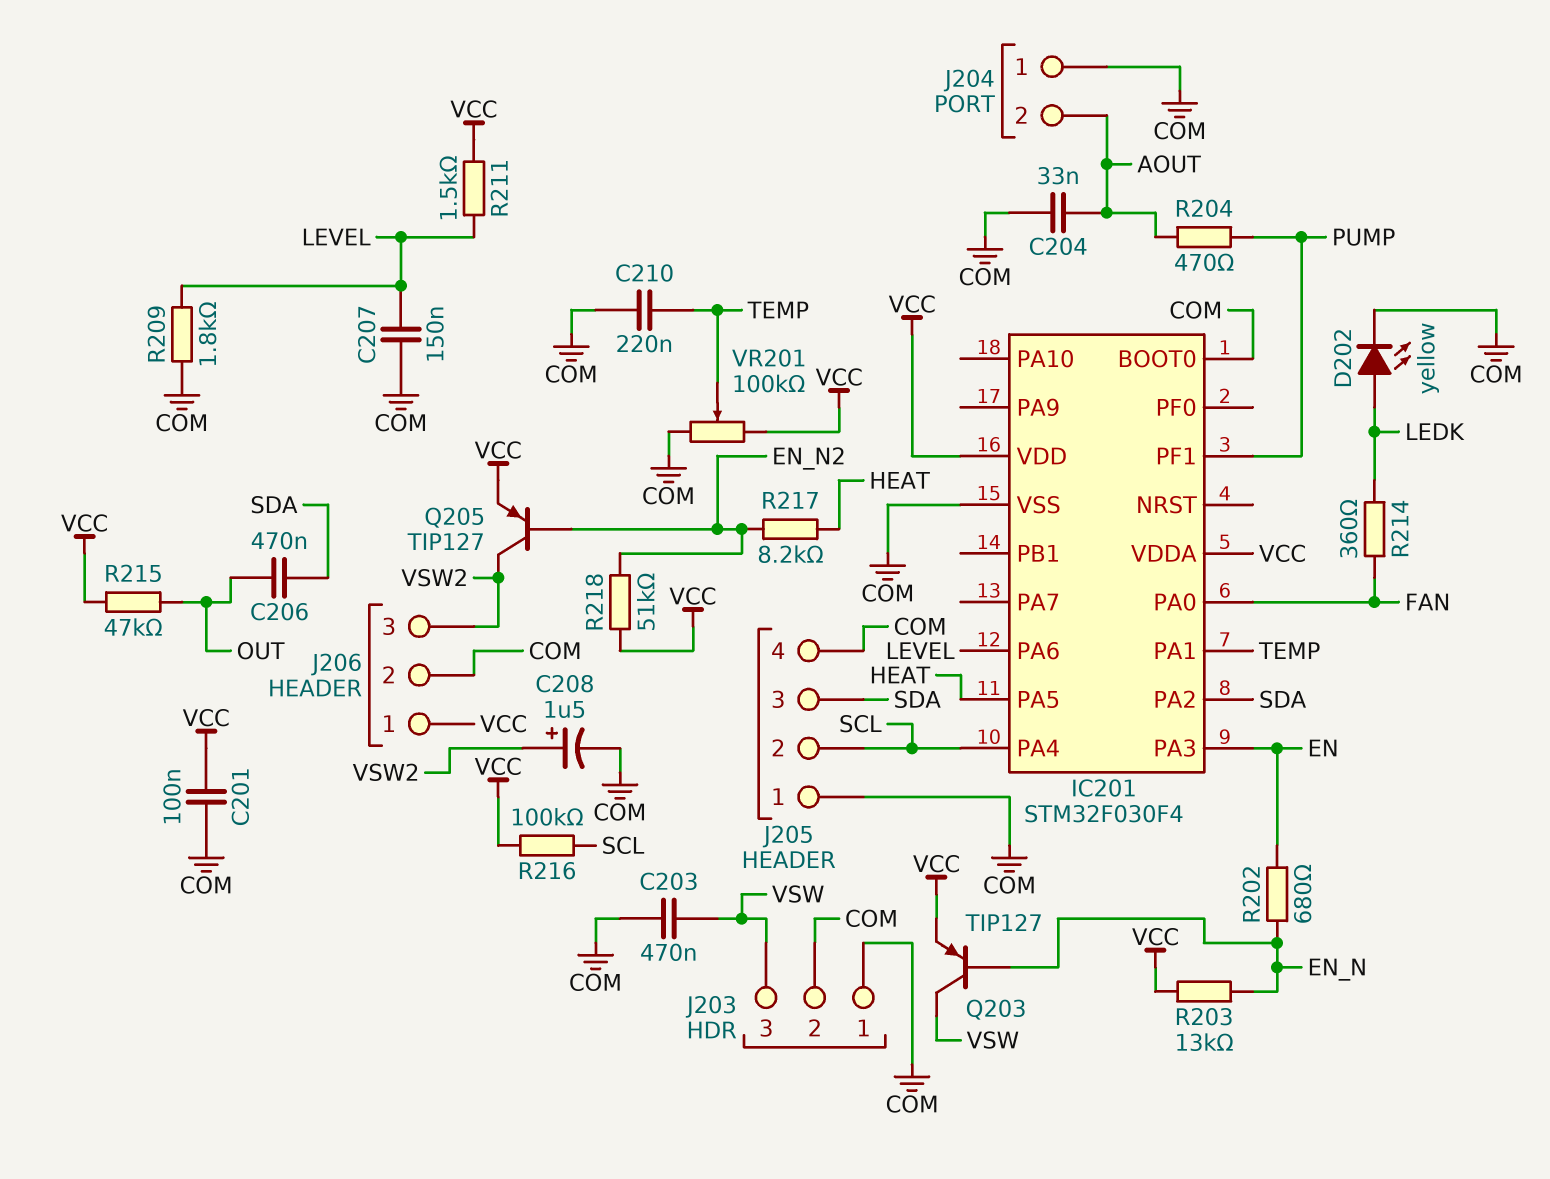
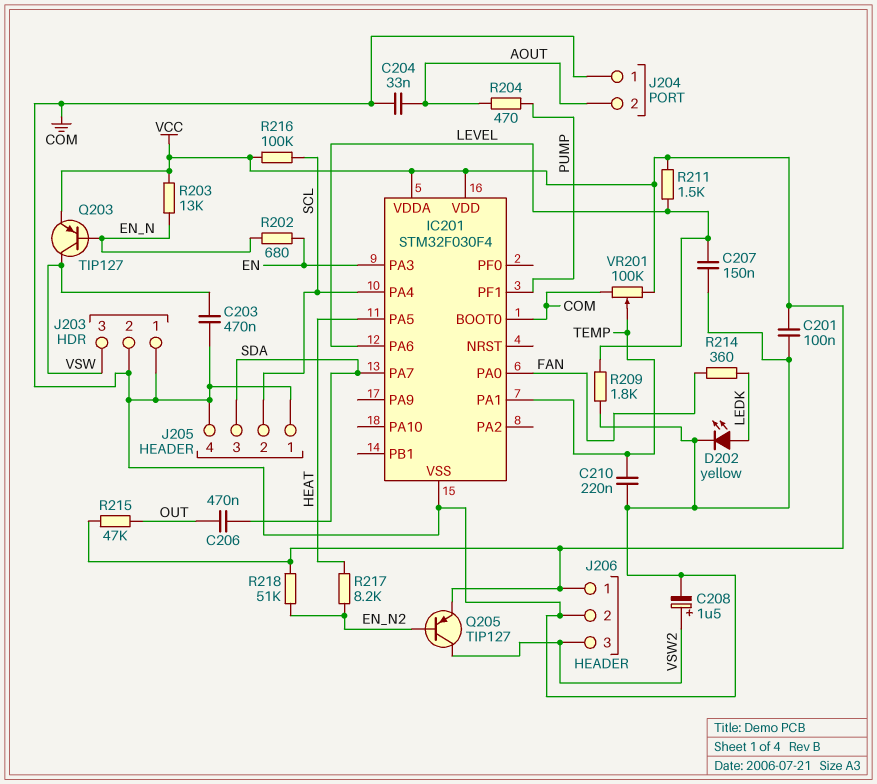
IC201 pin PA2: SDA -> none
IC201 pin PA7: none -> SDA

